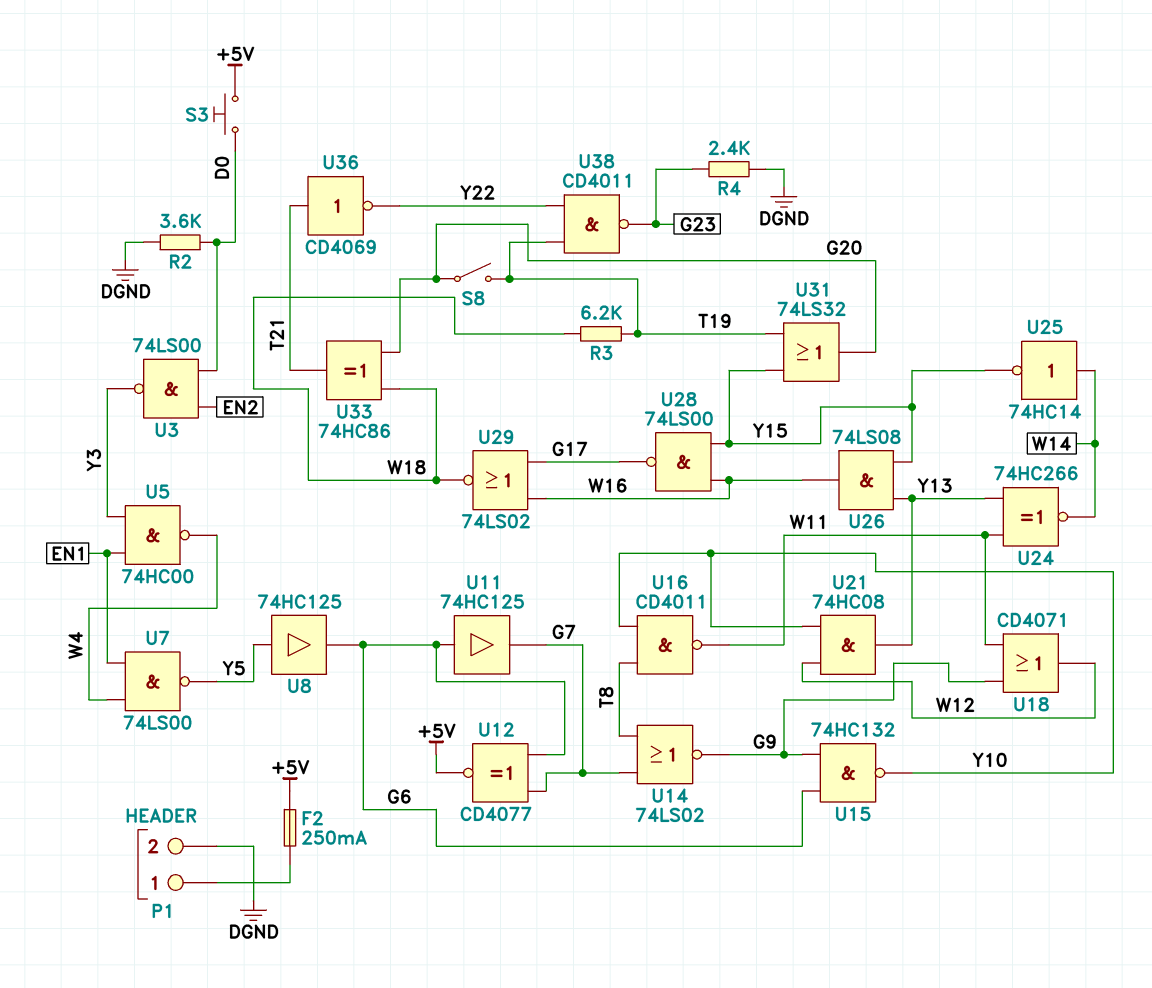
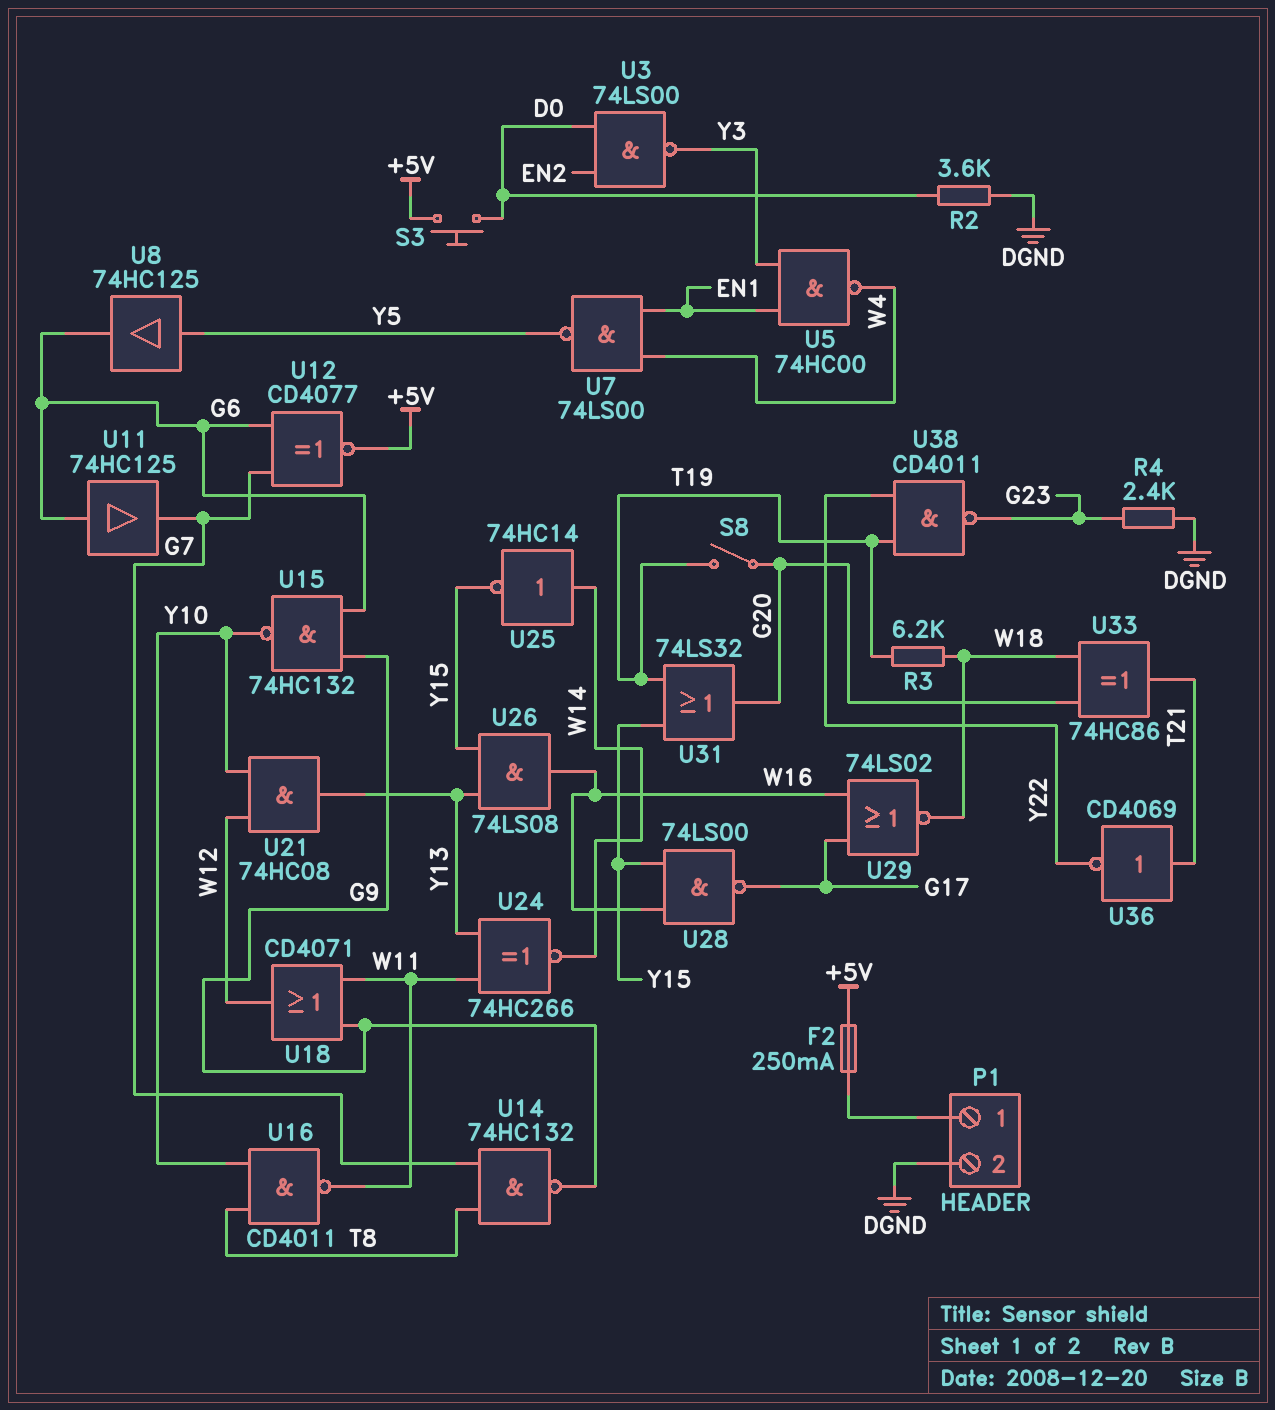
U14: NOR 74LS02 (in G7, in T8, out G9) -> NAND 74HC132 (in G7, in T8, out G9)

